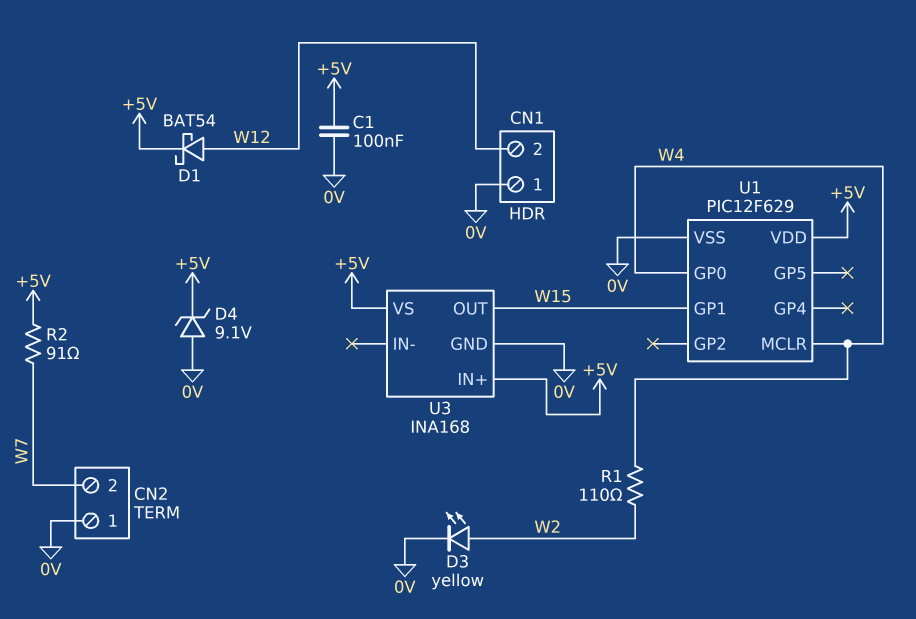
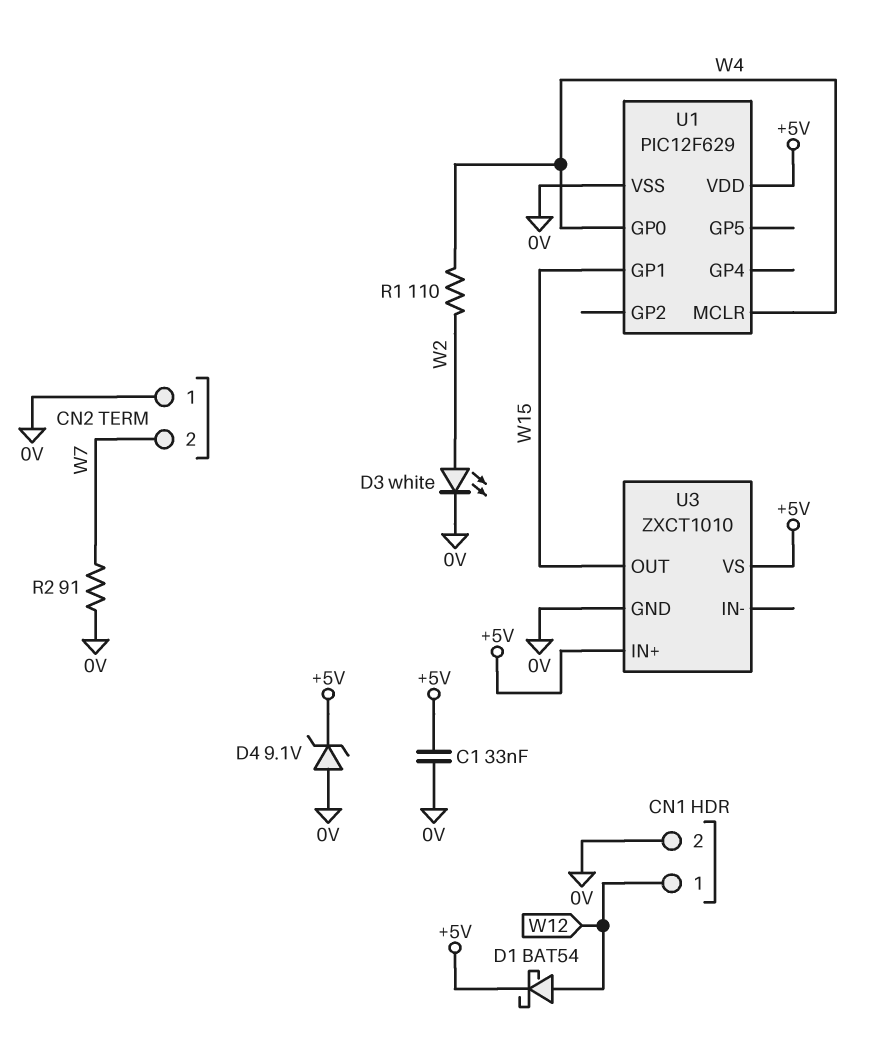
C1: 100nF (+5V, 0V) -> 33nF (+5V, 0V)
CN1 pin 1: 0V -> W12
CN1 pin 2: W12 -> 0V
D3: LED yellow (A W2, K 0V) -> LED white (A W2, K 0V)
R2: 91 (+5V, W7) -> 91 (0V, W7)
U3: INA168 -> ZXCT1010

